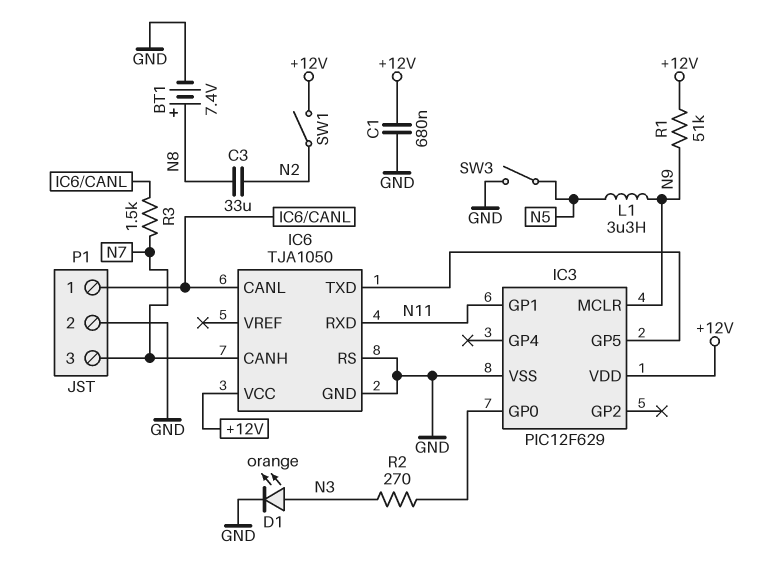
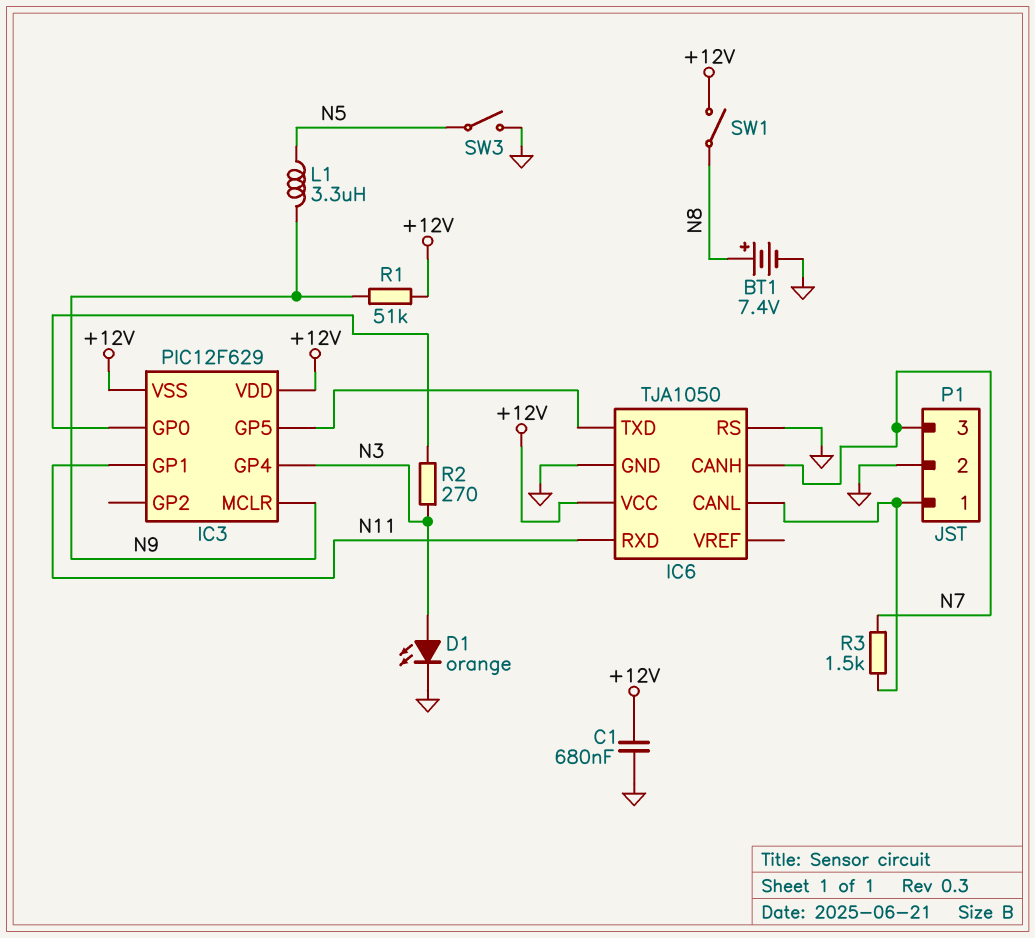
C3: 33uF (N2, N8) -> none
IC3 pin GP4: none -> N3
IC3 pin VSS: GND -> +12V
SW1: switch (+12V, N2) -> switch (+12V, N8)

